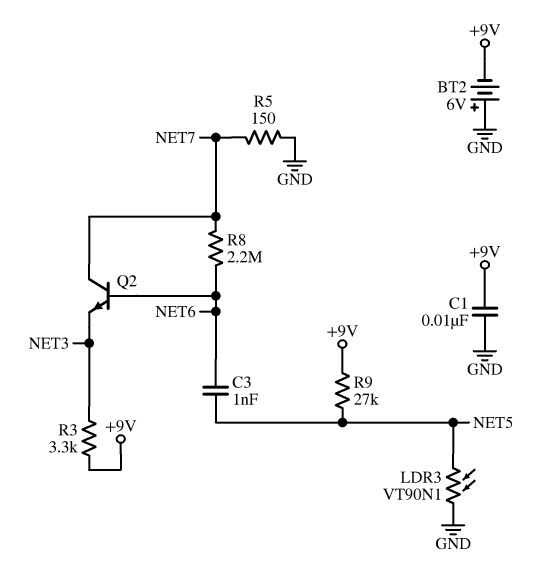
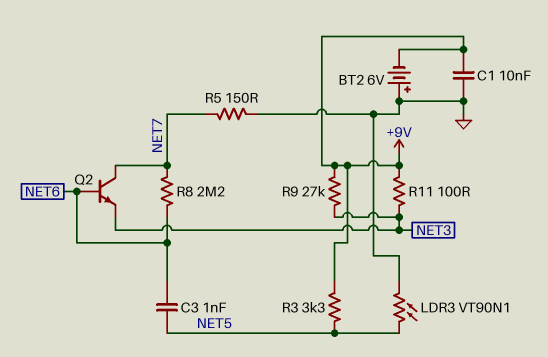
R3: 3.3k (+9V, NET3) -> 3.3k (+9V, NET5)
R9: 27k (+9V, NET5) -> 27k (+9V, NET3)
R11: none -> 100 (+9V, NET3)

